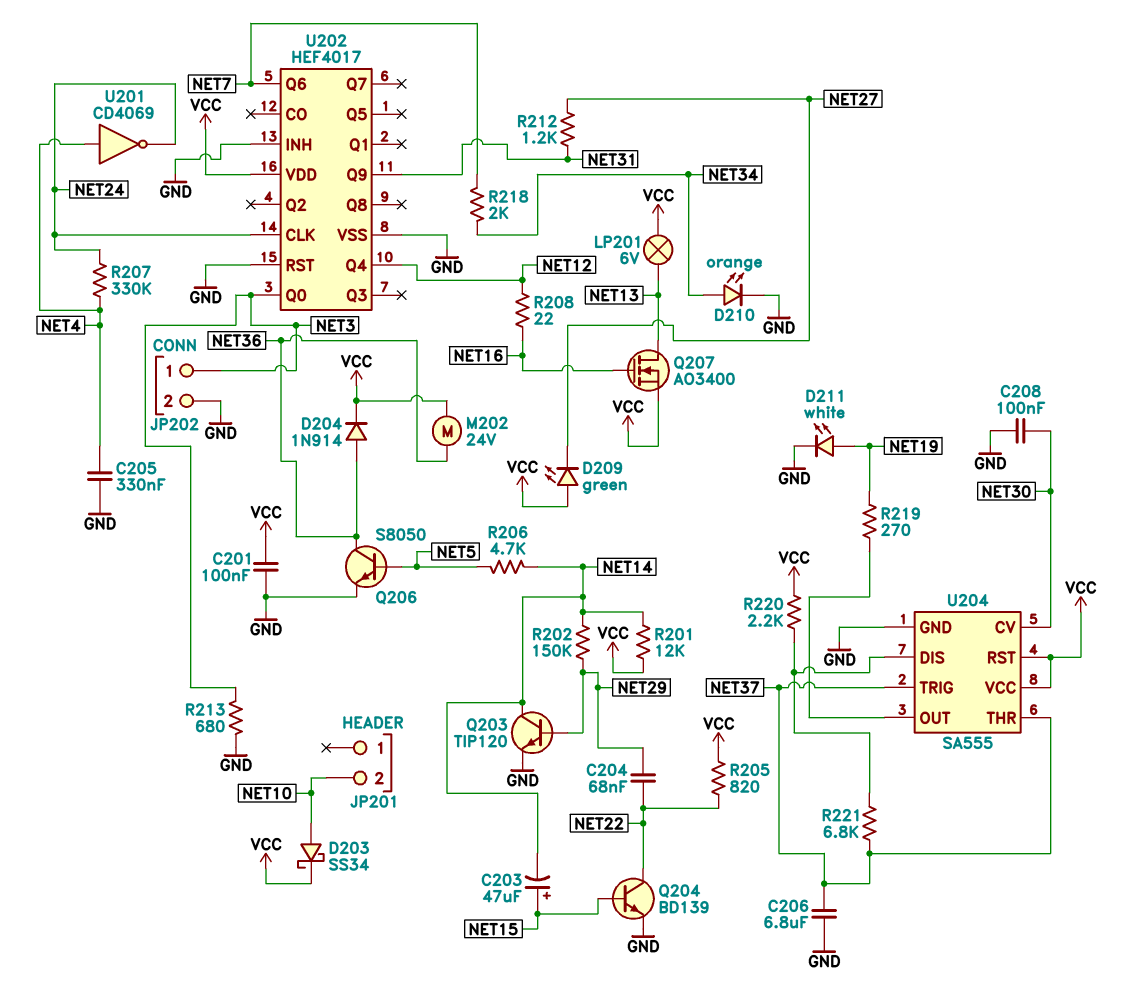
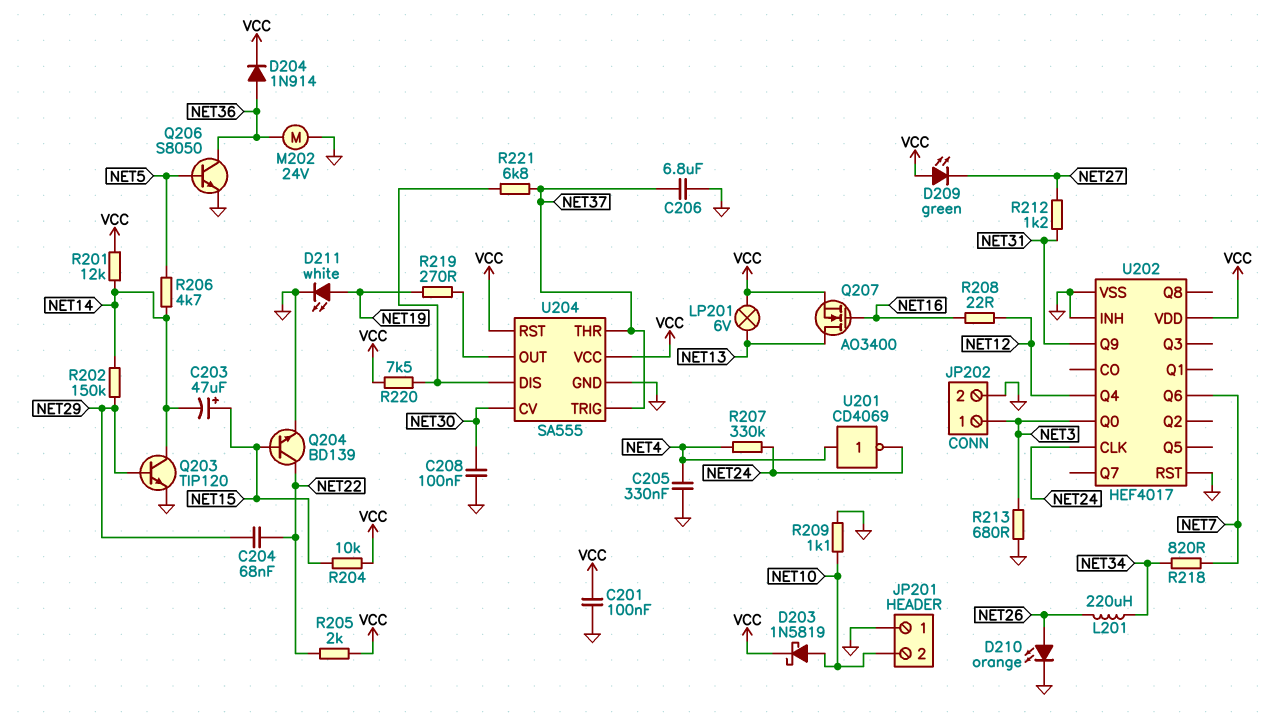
D203: schottky SS34 (A NET10, K VCC) -> schottky 1N5819 (A NET10, K VCC)
D210: LED orange (A NET34, K GND) -> LED orange (A NET26, K GND)
JP201 pin 1: none -> GND
L201: none -> 220uH (NET26, NET34)
M202: motor 24V (NET36, VCC) -> motor 24V (GND, NET36)
R204: none -> 10k (NET15, VCC)
R205: 820 (NET22, VCC) -> 2k (NET22, VCC)
R209: none -> 1.1k (GND, NET10)
R218: 2k (NET7, NET34) -> 820 (NET7, NET34)
R220: 2.2k (U204/DIS, VCC) -> 7.5k (U204/DIS, VCC)

